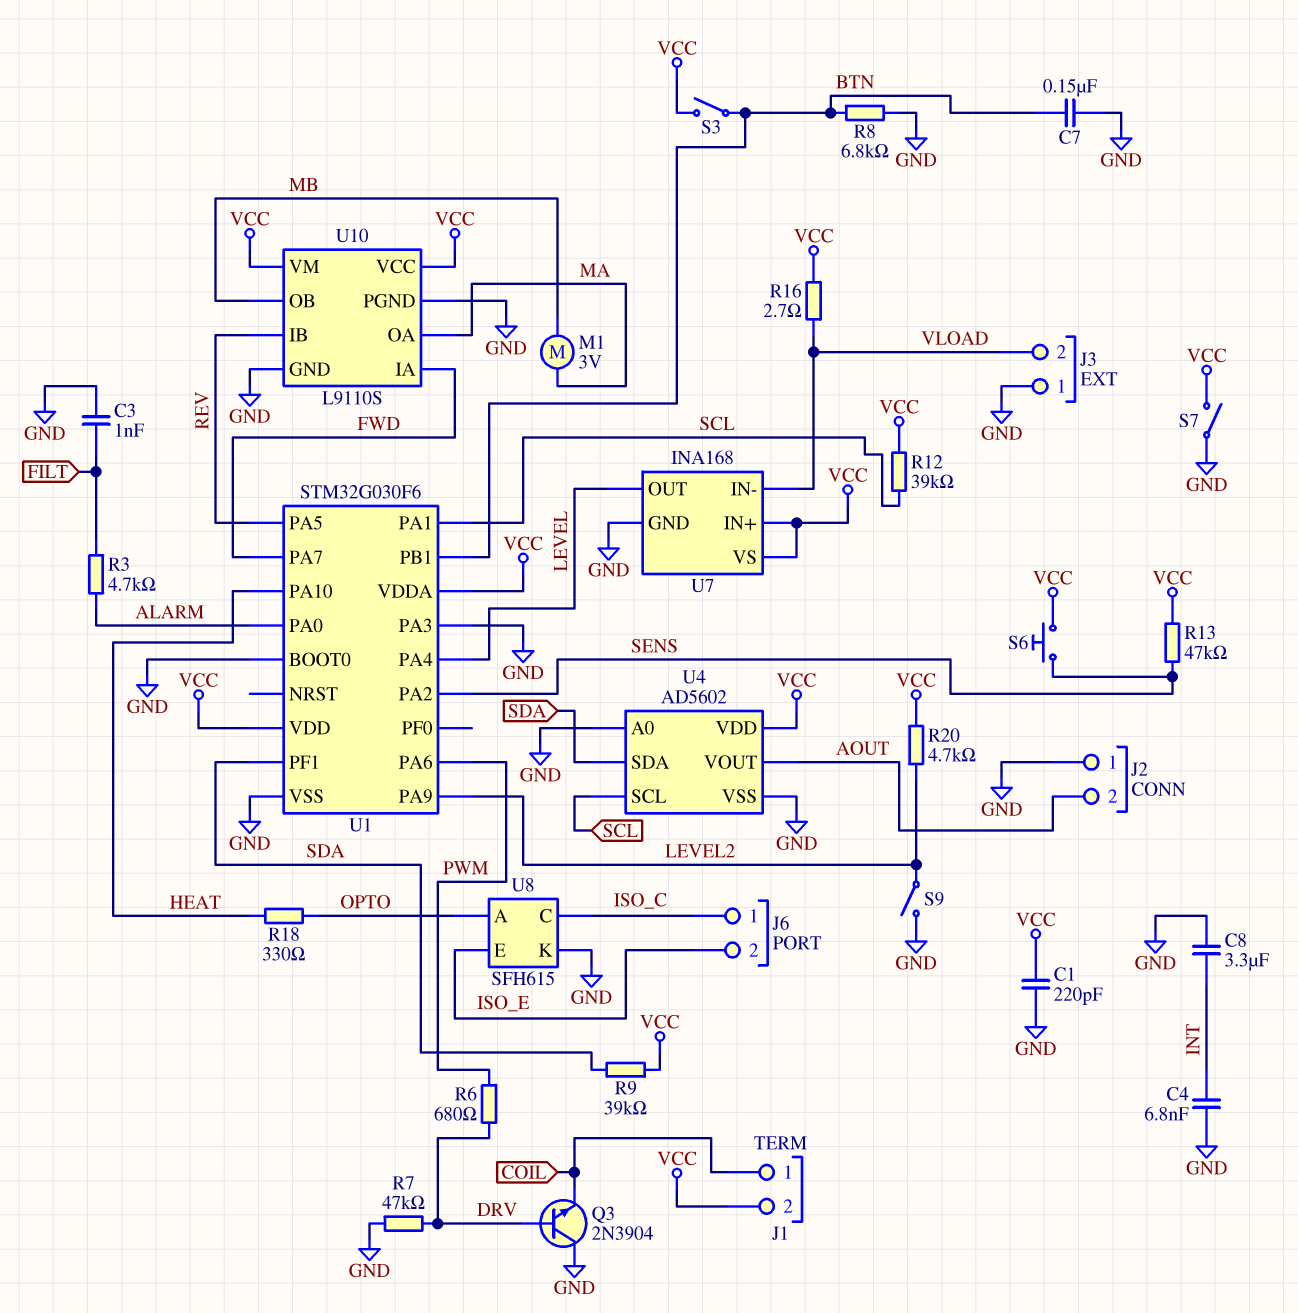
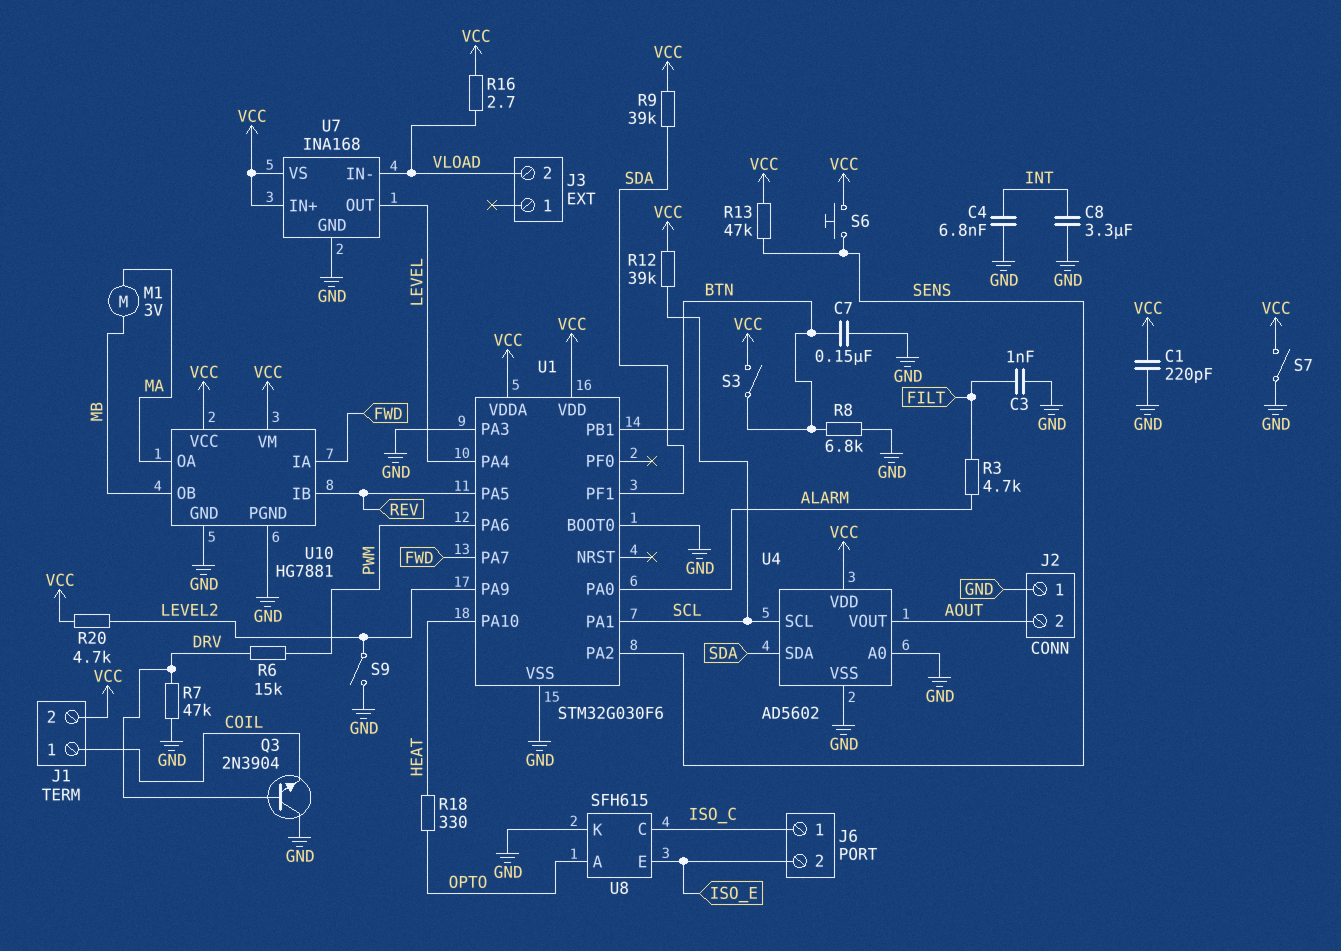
J3 pin 1: GND -> none
R6: 680 (DRV, PWM) -> 15k (DRV, PWM)
U10: L9110S -> HG7881

